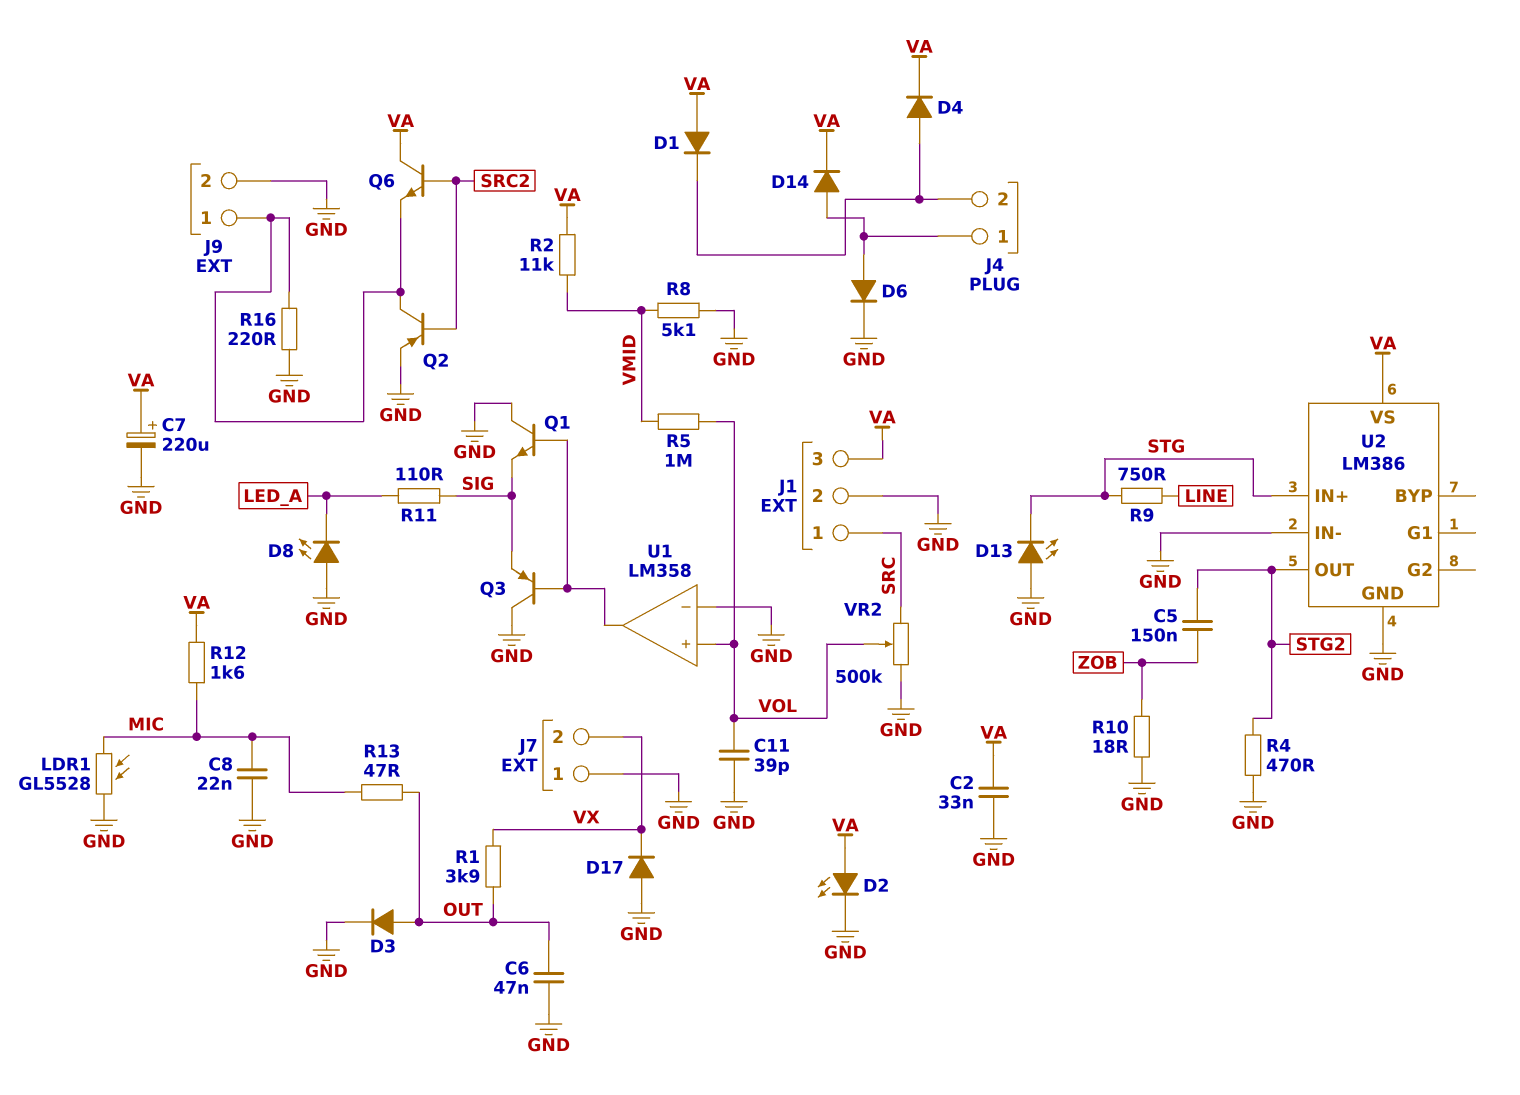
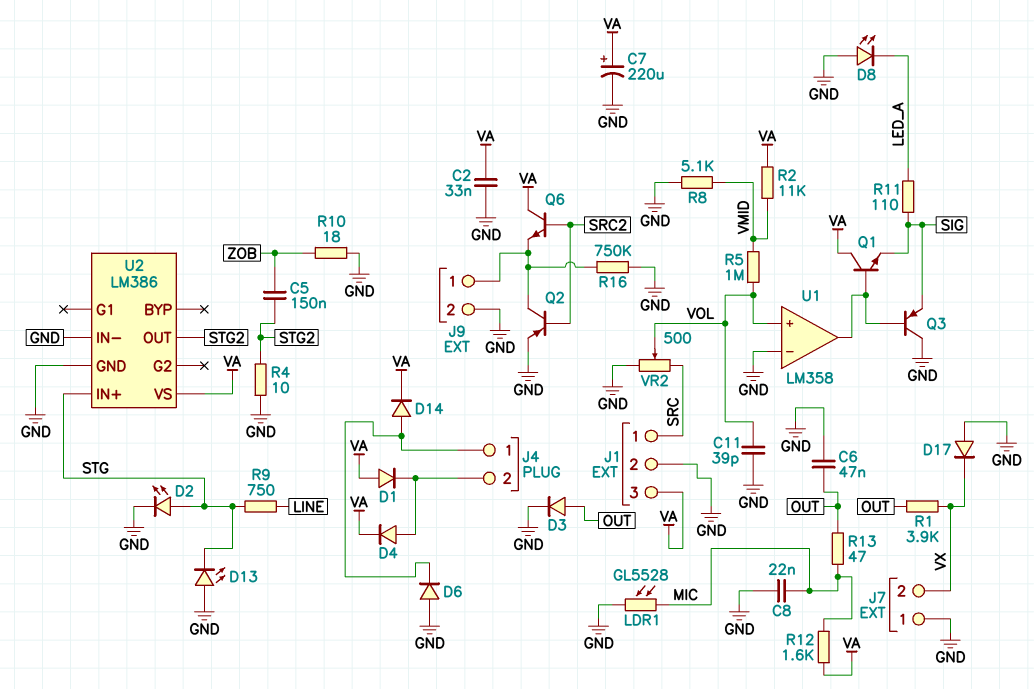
D2: LED (A VA, K GND) -> LED (A STG, K GND)
D6: diode (A J4/1, K GND) -> diode (A GND, K J4/1)
Q1: NPN (B U1/out, C GND, E SIG) -> NPN (B U1/out, C VA, E SIG)
R4: 470 (GND, STG2) -> 10 (GND, STG2)
R16: 220 (GND, J9/1) -> 750k (GND, J9/1)
VR2: 500k (GND, SRC, wiper VOL) -> 500 (GND, SRC, wiper VOL)

